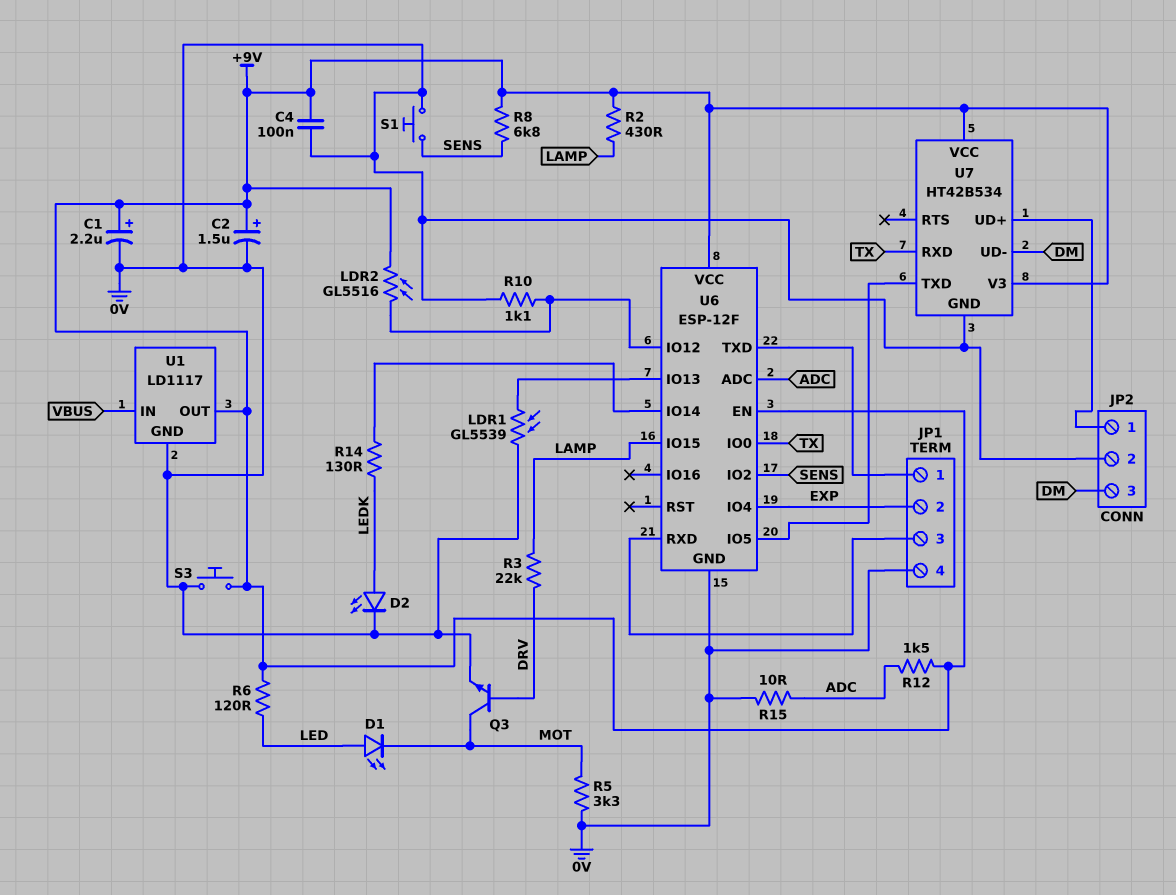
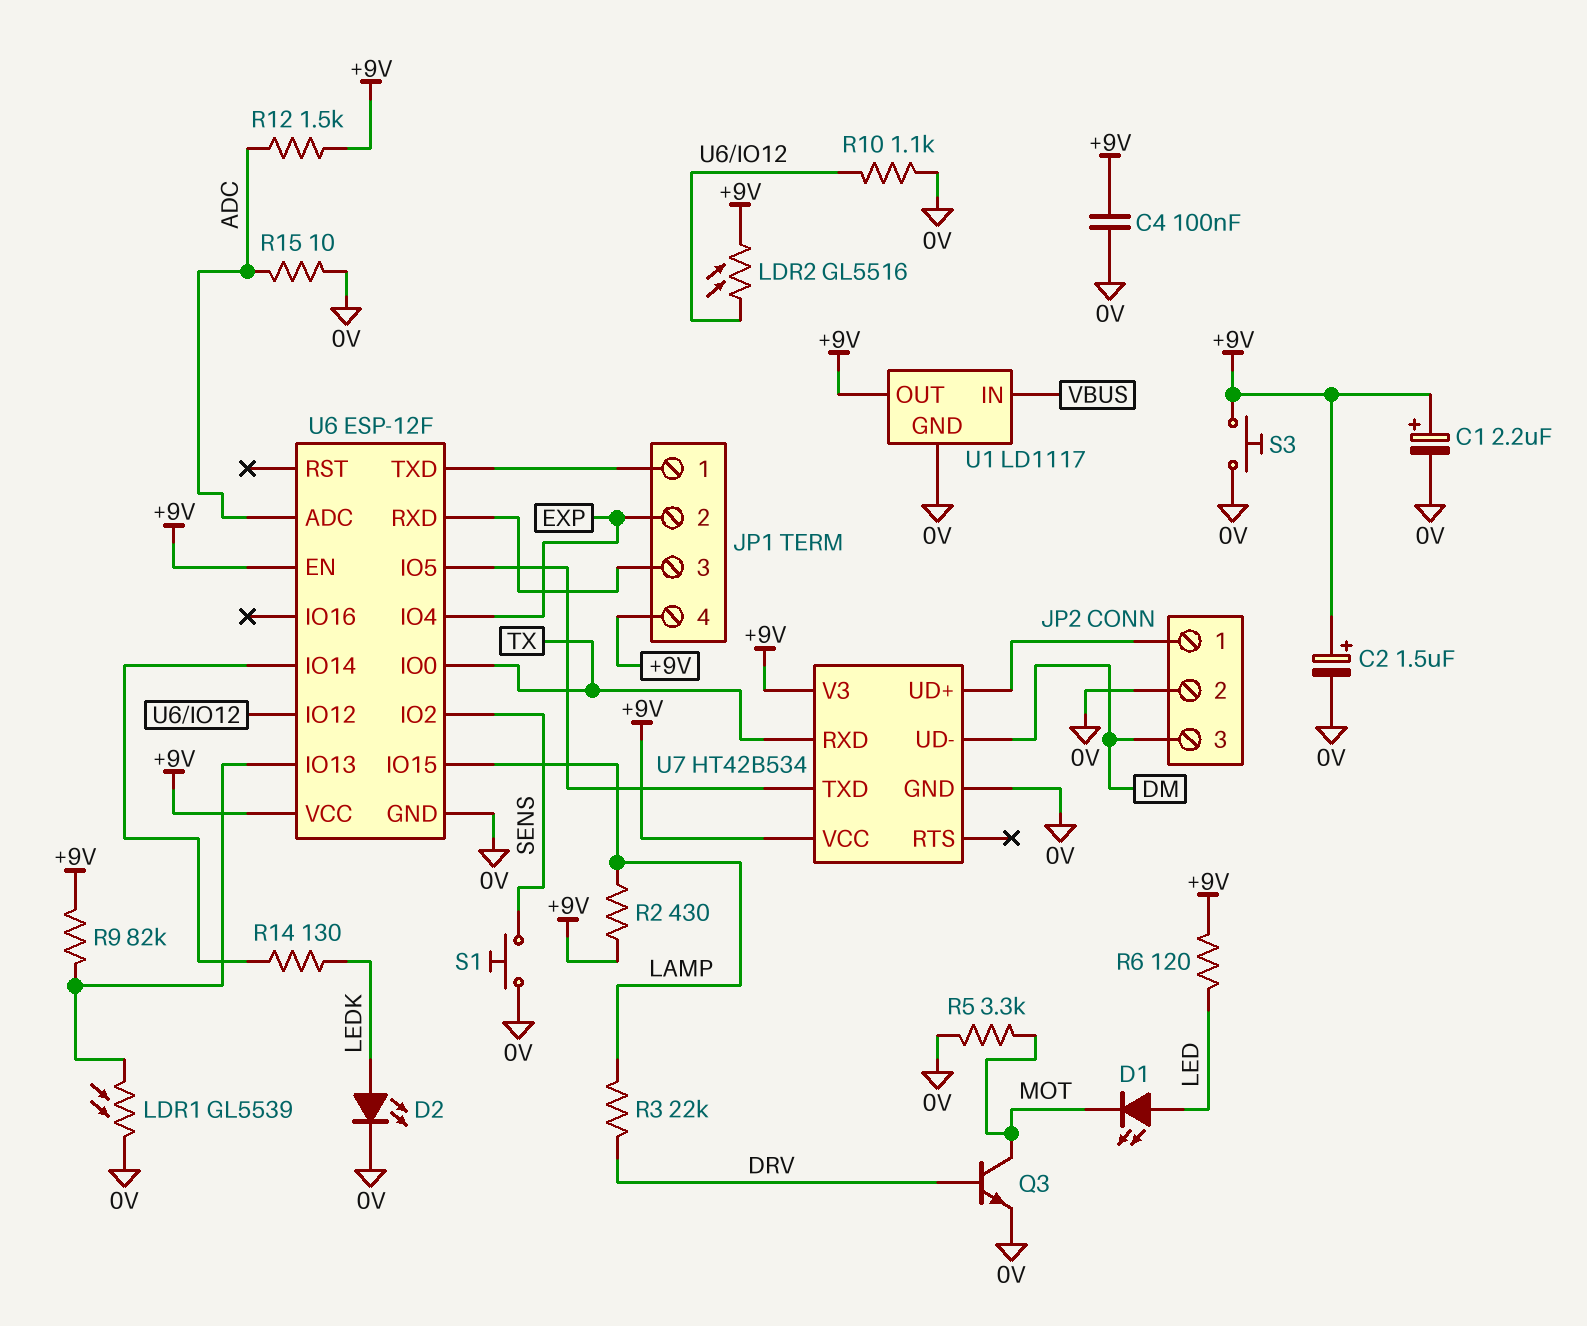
JP1 pin 4: 0V -> +9V
R8: 6.8k (+9V, SENS) -> none
R9: none -> 82k (+9V, U6/IO13)

